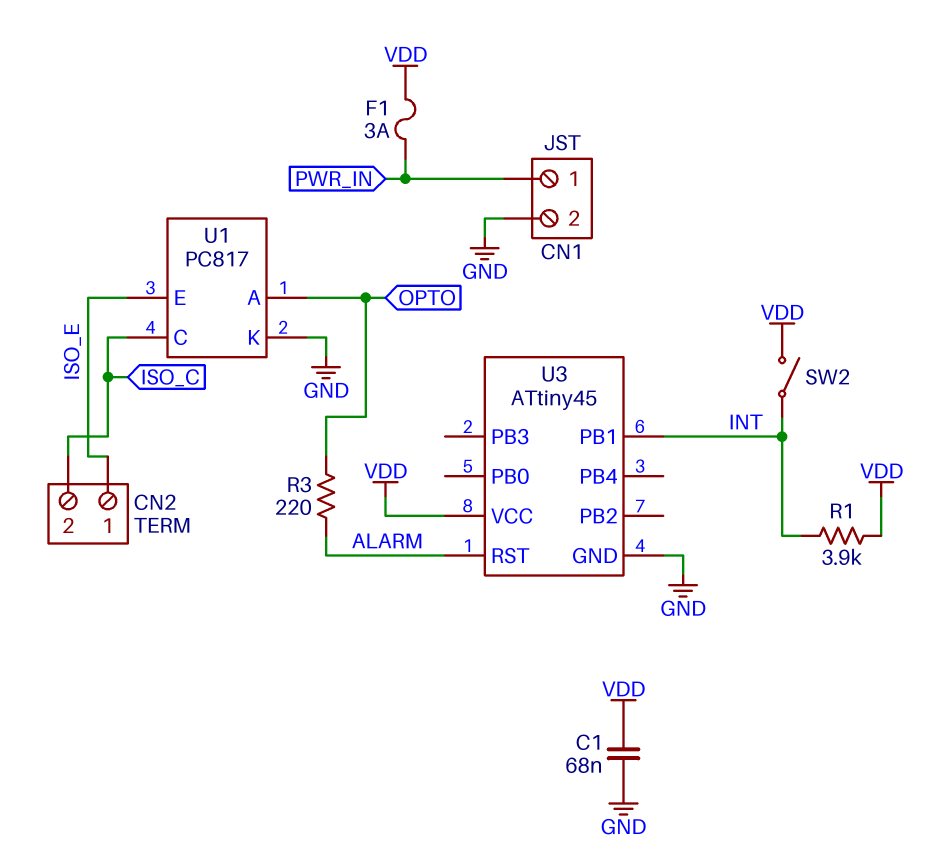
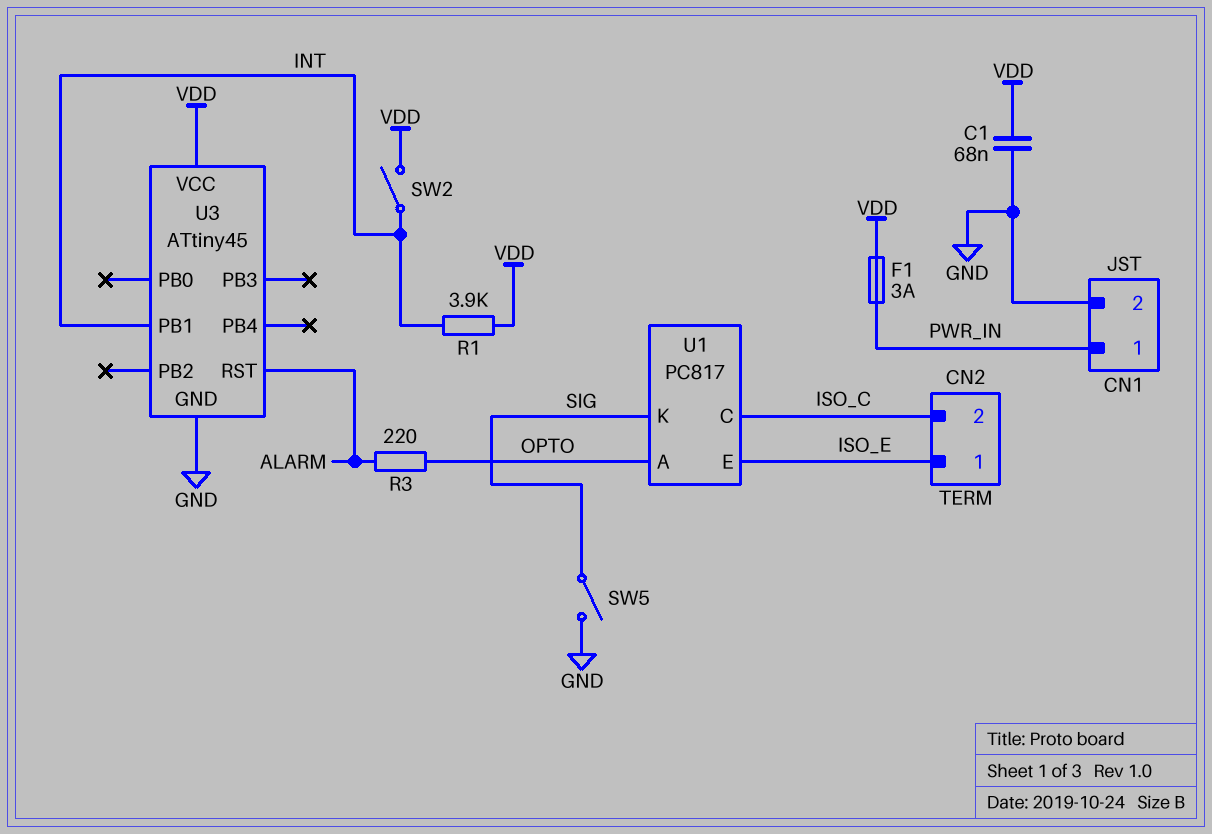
SW5: none -> switch (GND, SIG)
U1 pin K: GND -> SIG

